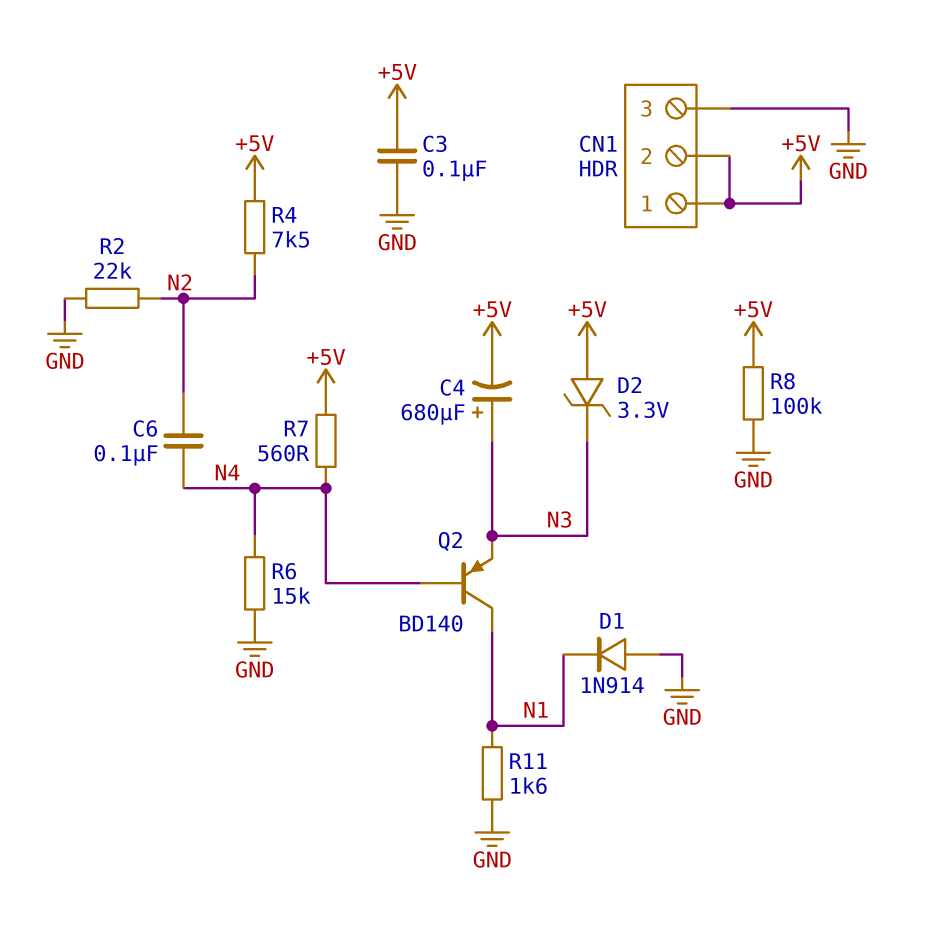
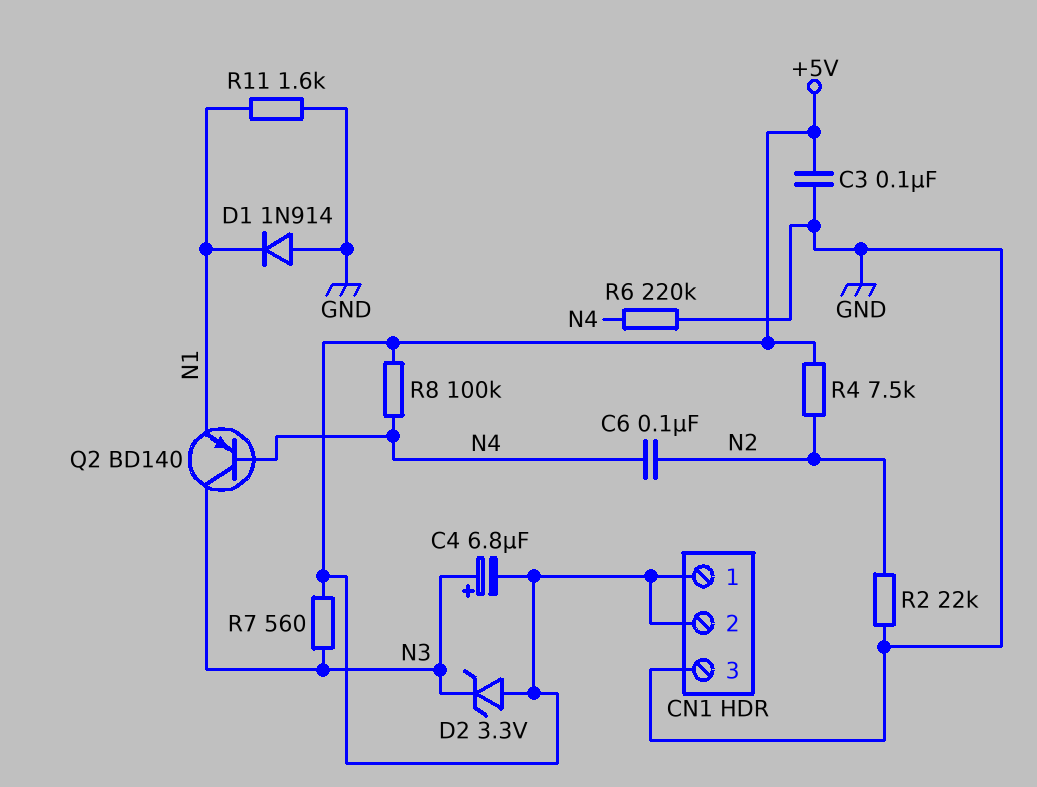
C4: 680uF (plus N3, minus +5V) -> 6.8uF (plus N3, minus +5V)
Q2: PNP BD140 (B N4, C N1, E N3) -> PNP BD140 (B N4, C N3, E N1)
R6: 15k (GND, N4) -> 220k (GND, N4)
R7: 560 (+5V, N4) -> 560 (+5V, N3)
R8: 100k (+5V, GND) -> 100k (+5V, N4)

